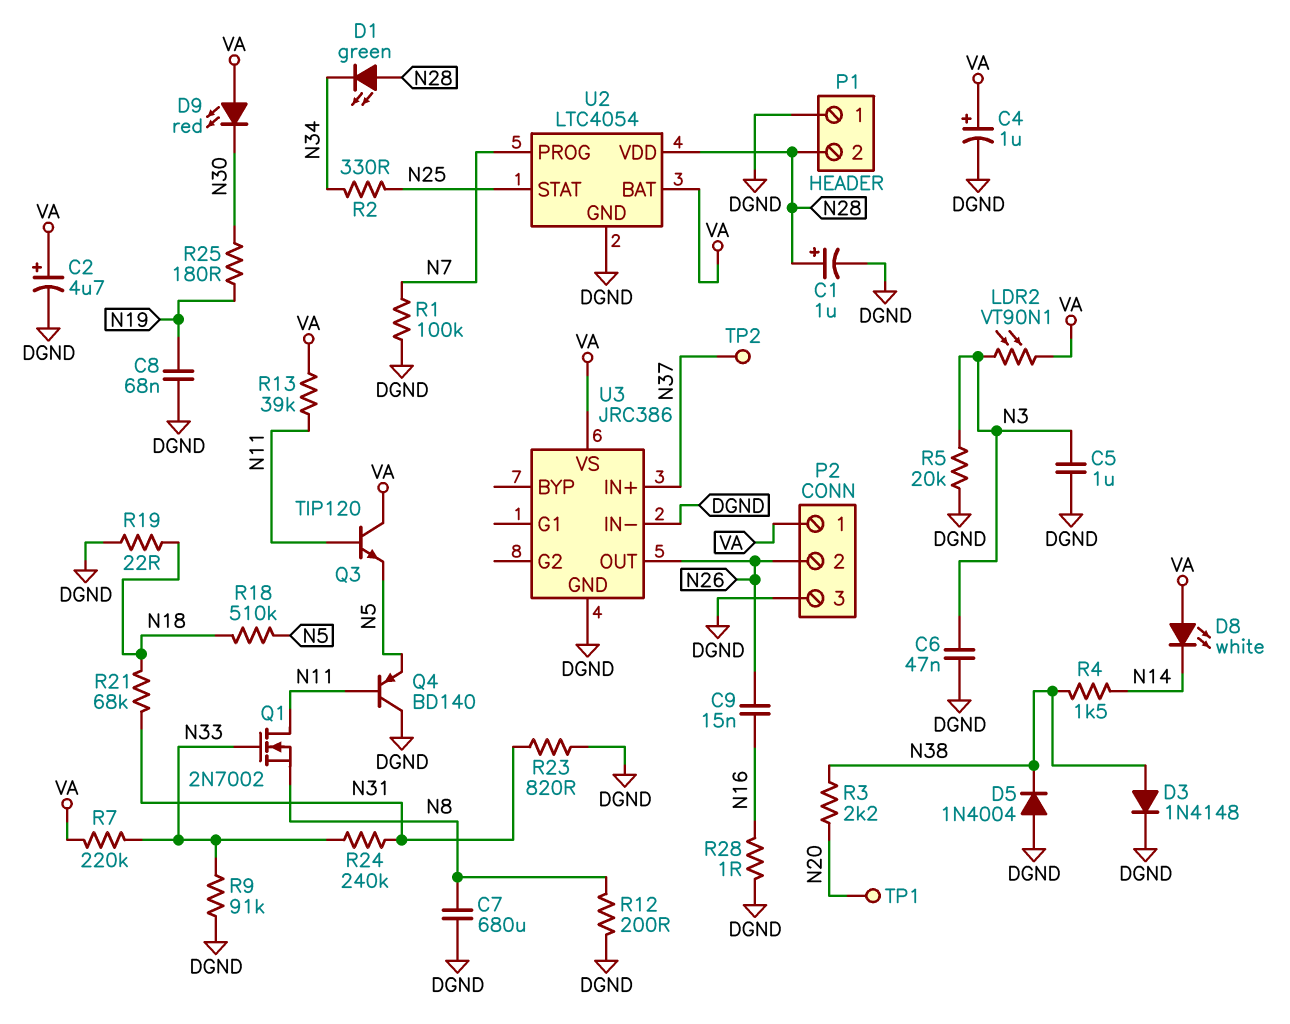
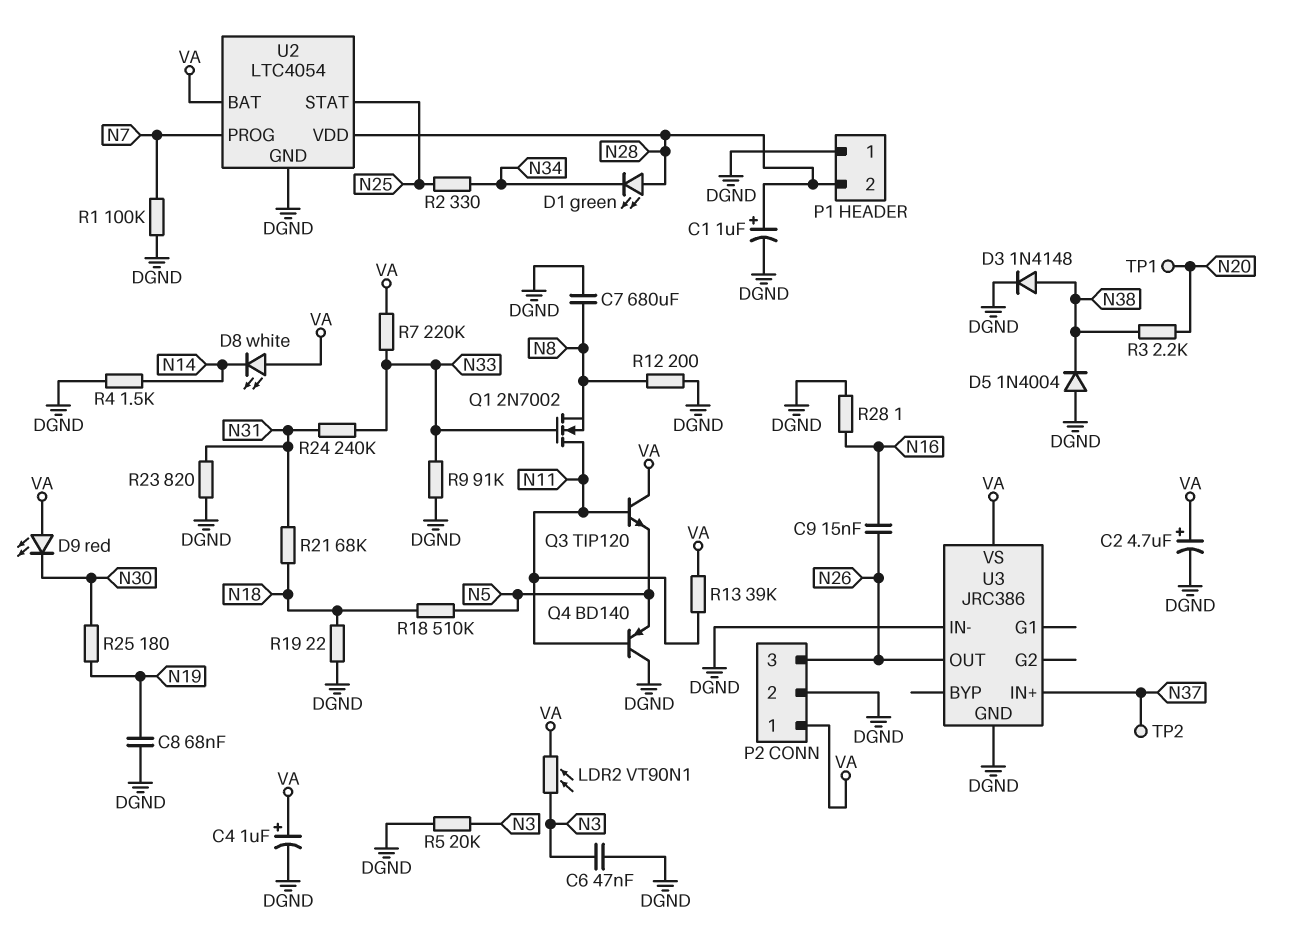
C5: 1uF (DGND, N3) -> none
P2 pin 2: N26 -> DGND
P2 pin 3: DGND -> N26
R4: 1.5k (N14, N38) -> 1.5k (DGND, N14)

